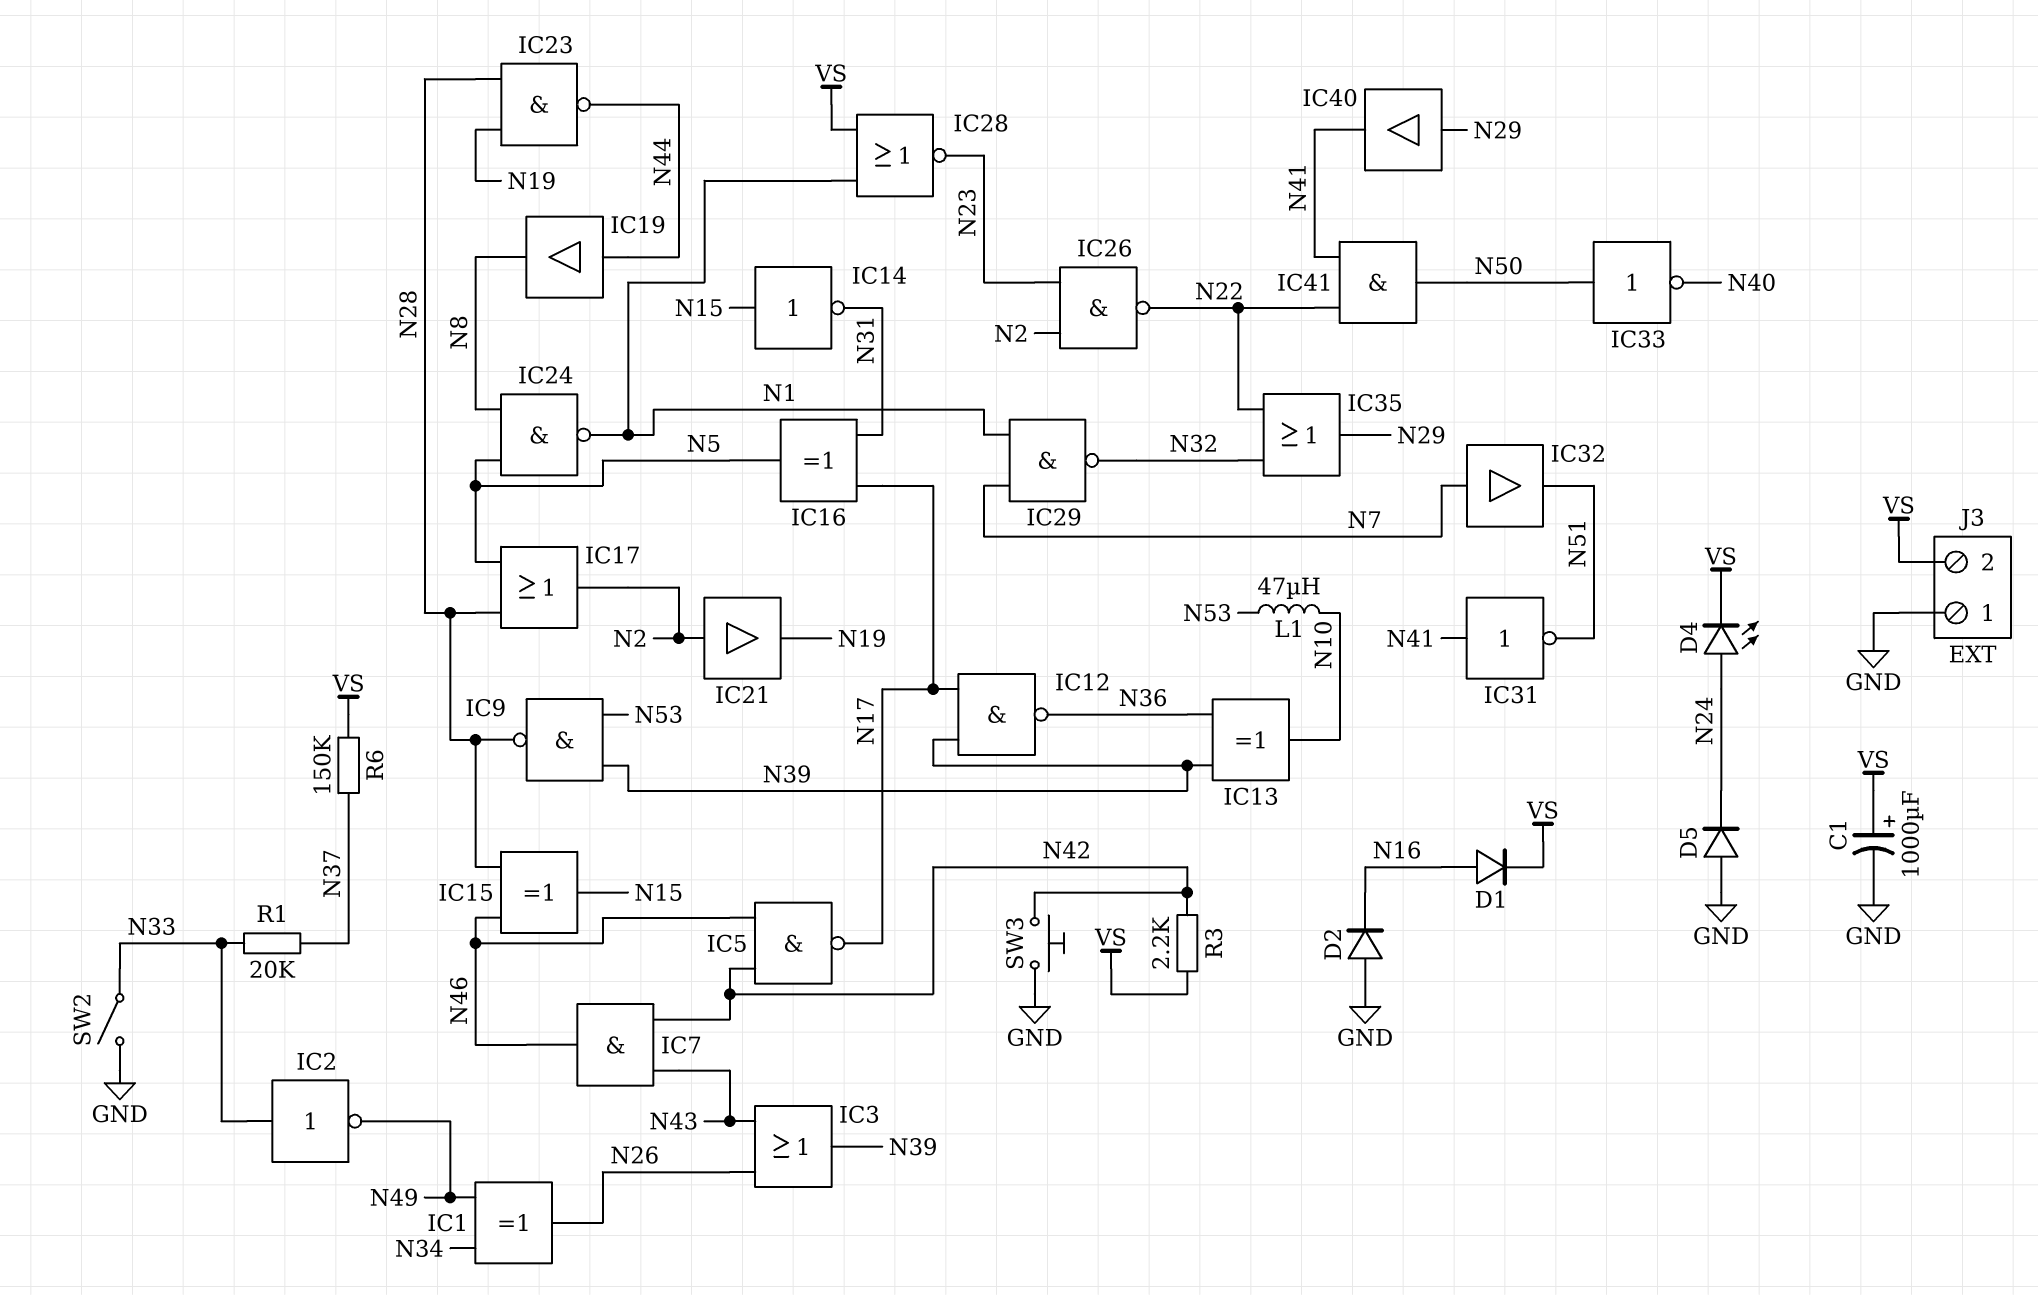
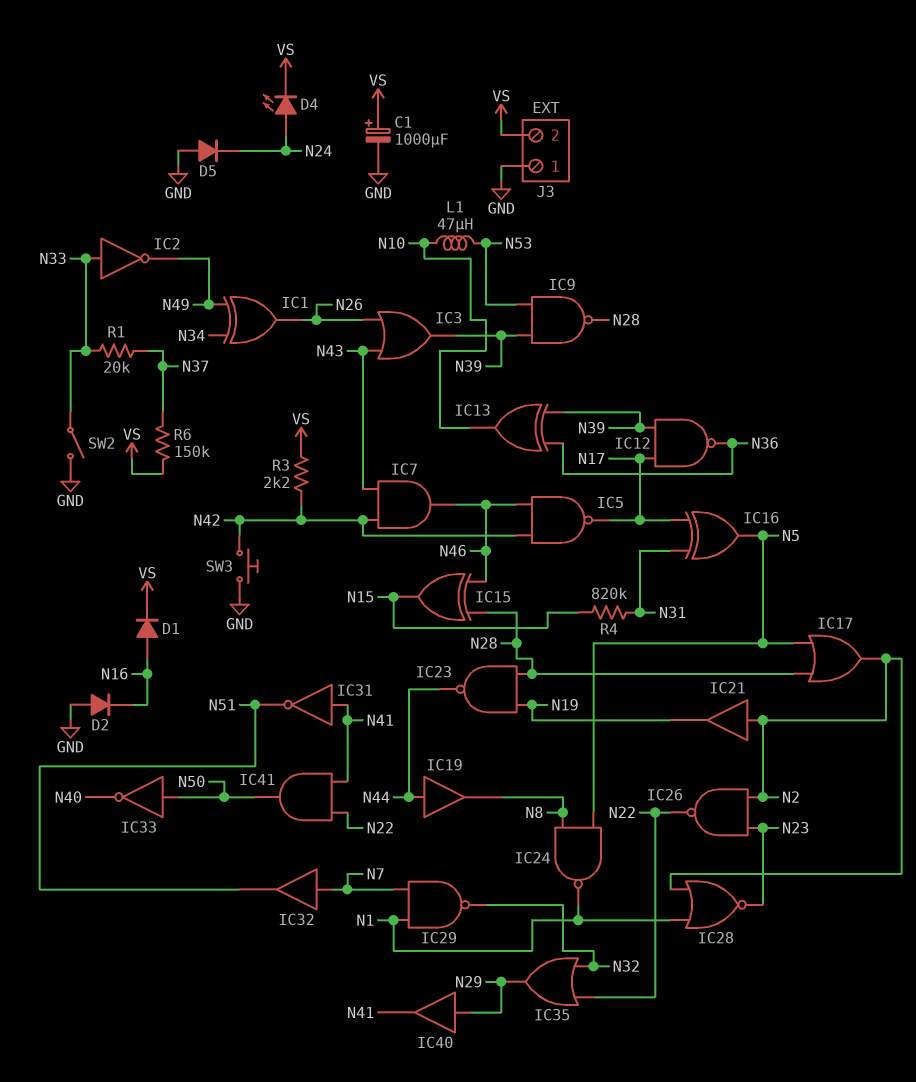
IC14: NOT (in N15, out N31) -> none
IC28: NOR (in N1, in VS, out N23) -> NOR (in N1, in N2, out N23)
R4: none -> 820k (N15, N31)

